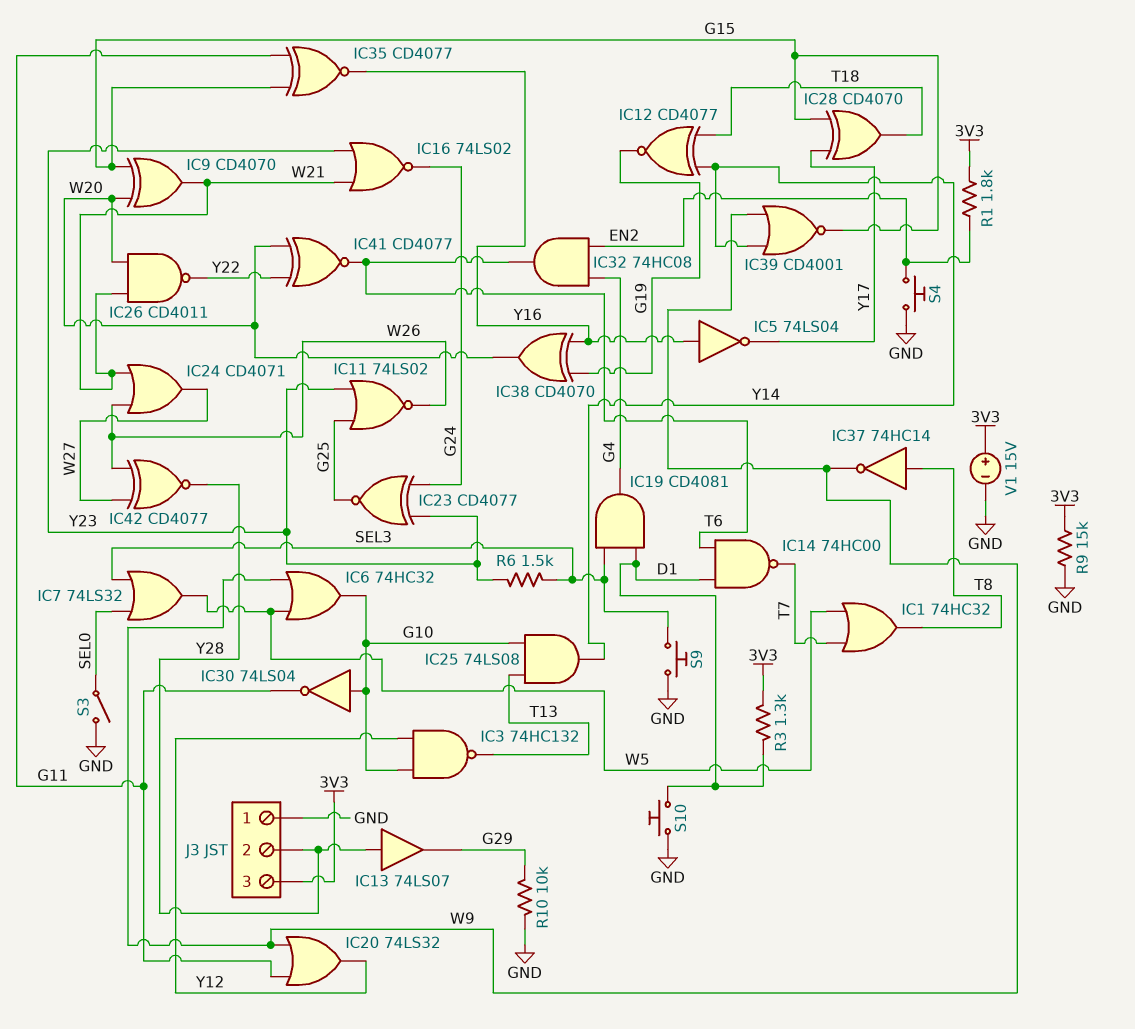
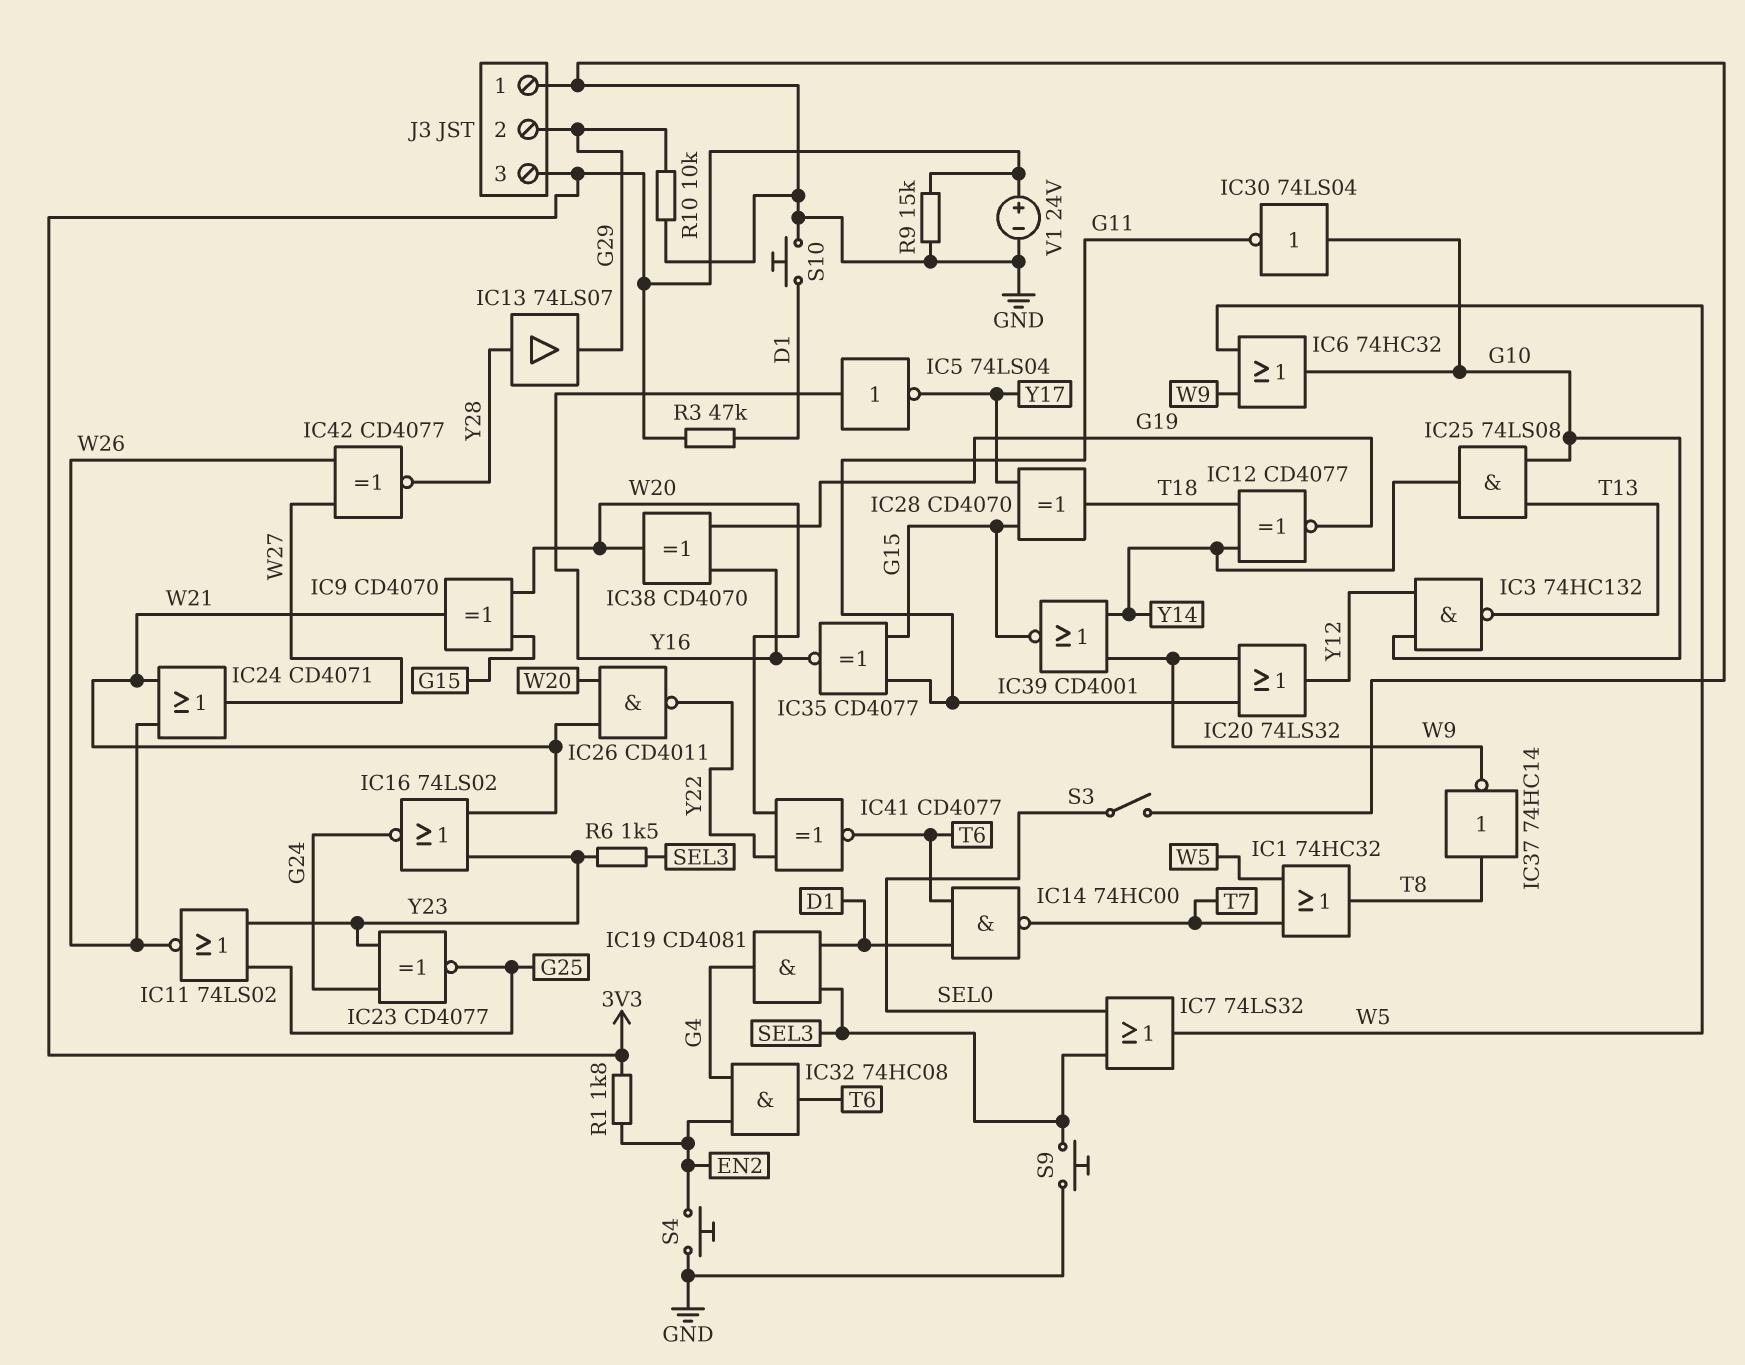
J3 pin 2: Y28 -> G29
R3: 1.3k (3V3, D1) -> 47k (3V3, D1)
V1: 15V (plus 3V3, minus GND) -> 24V (plus 3V3, minus GND)

